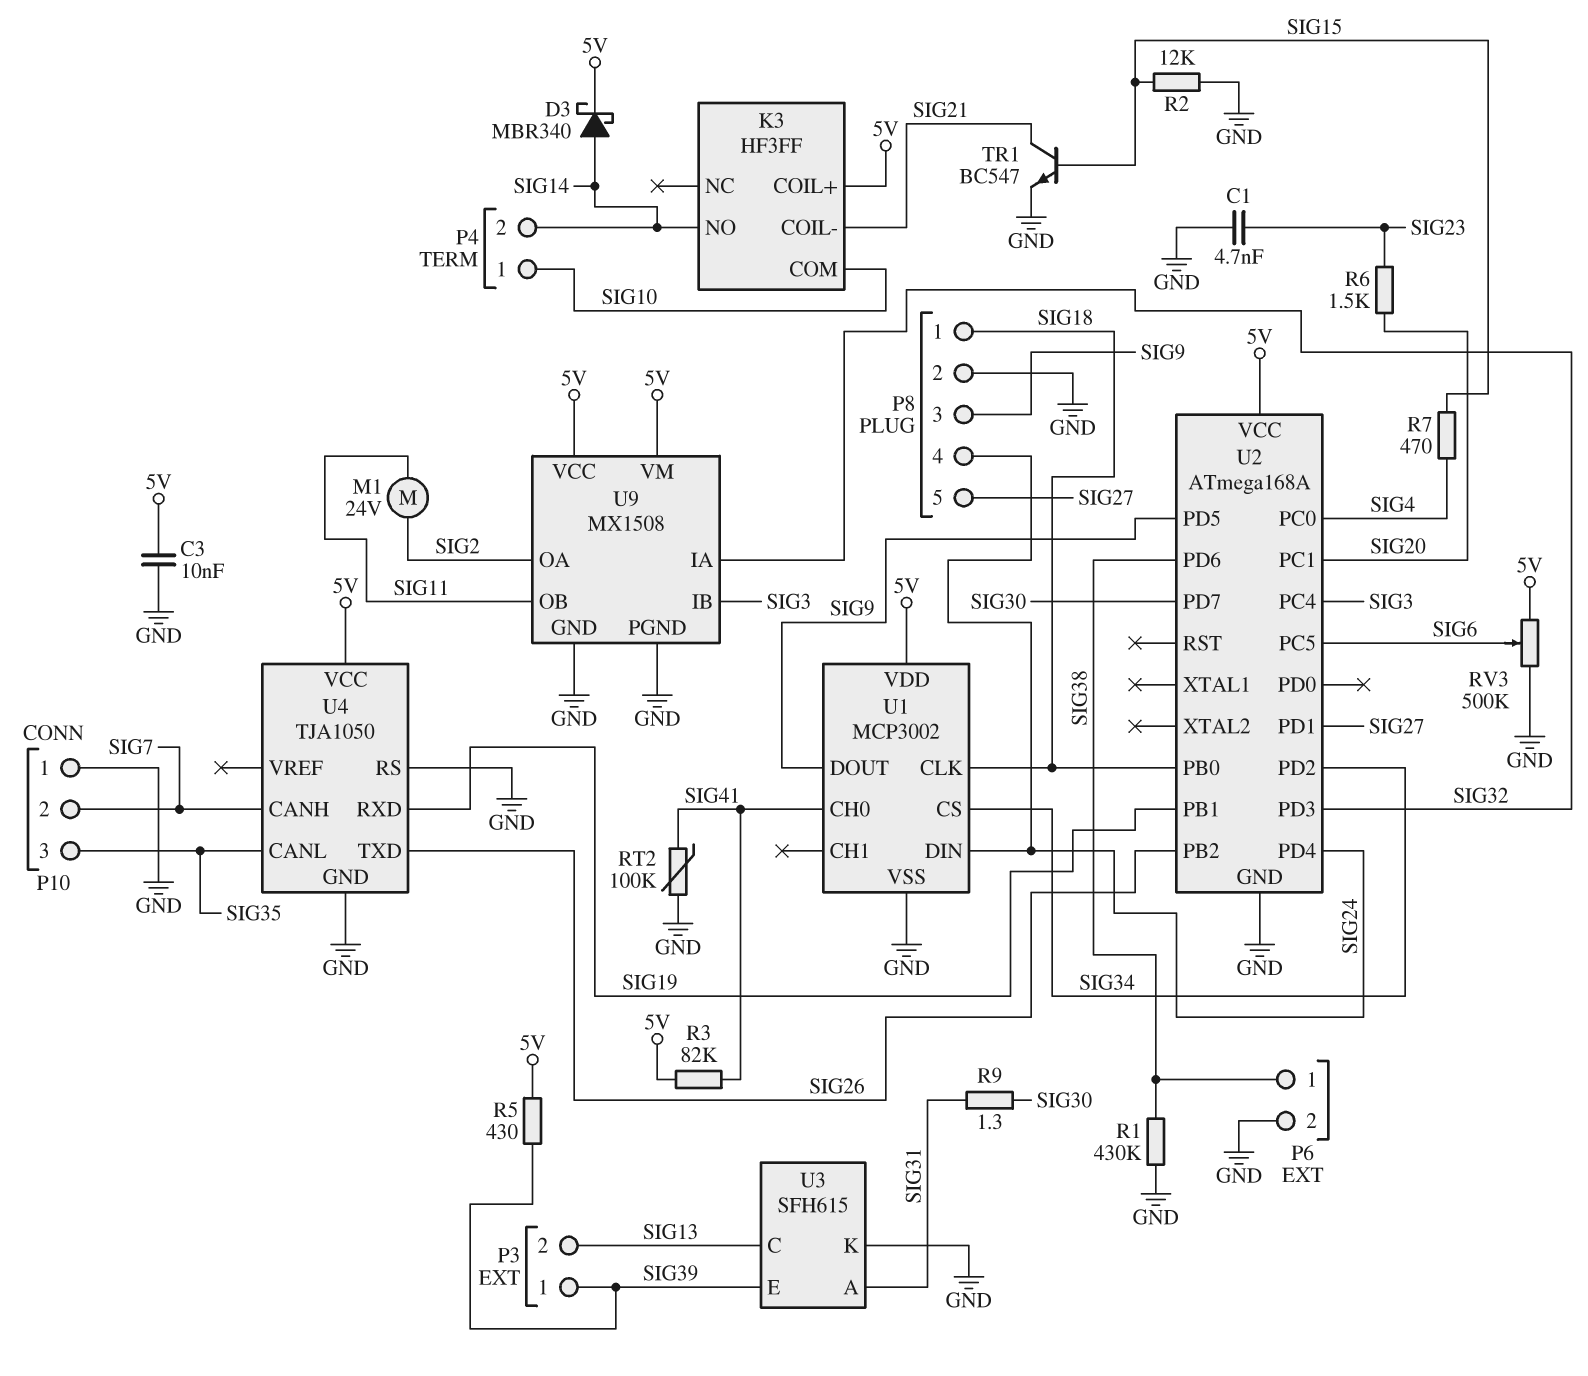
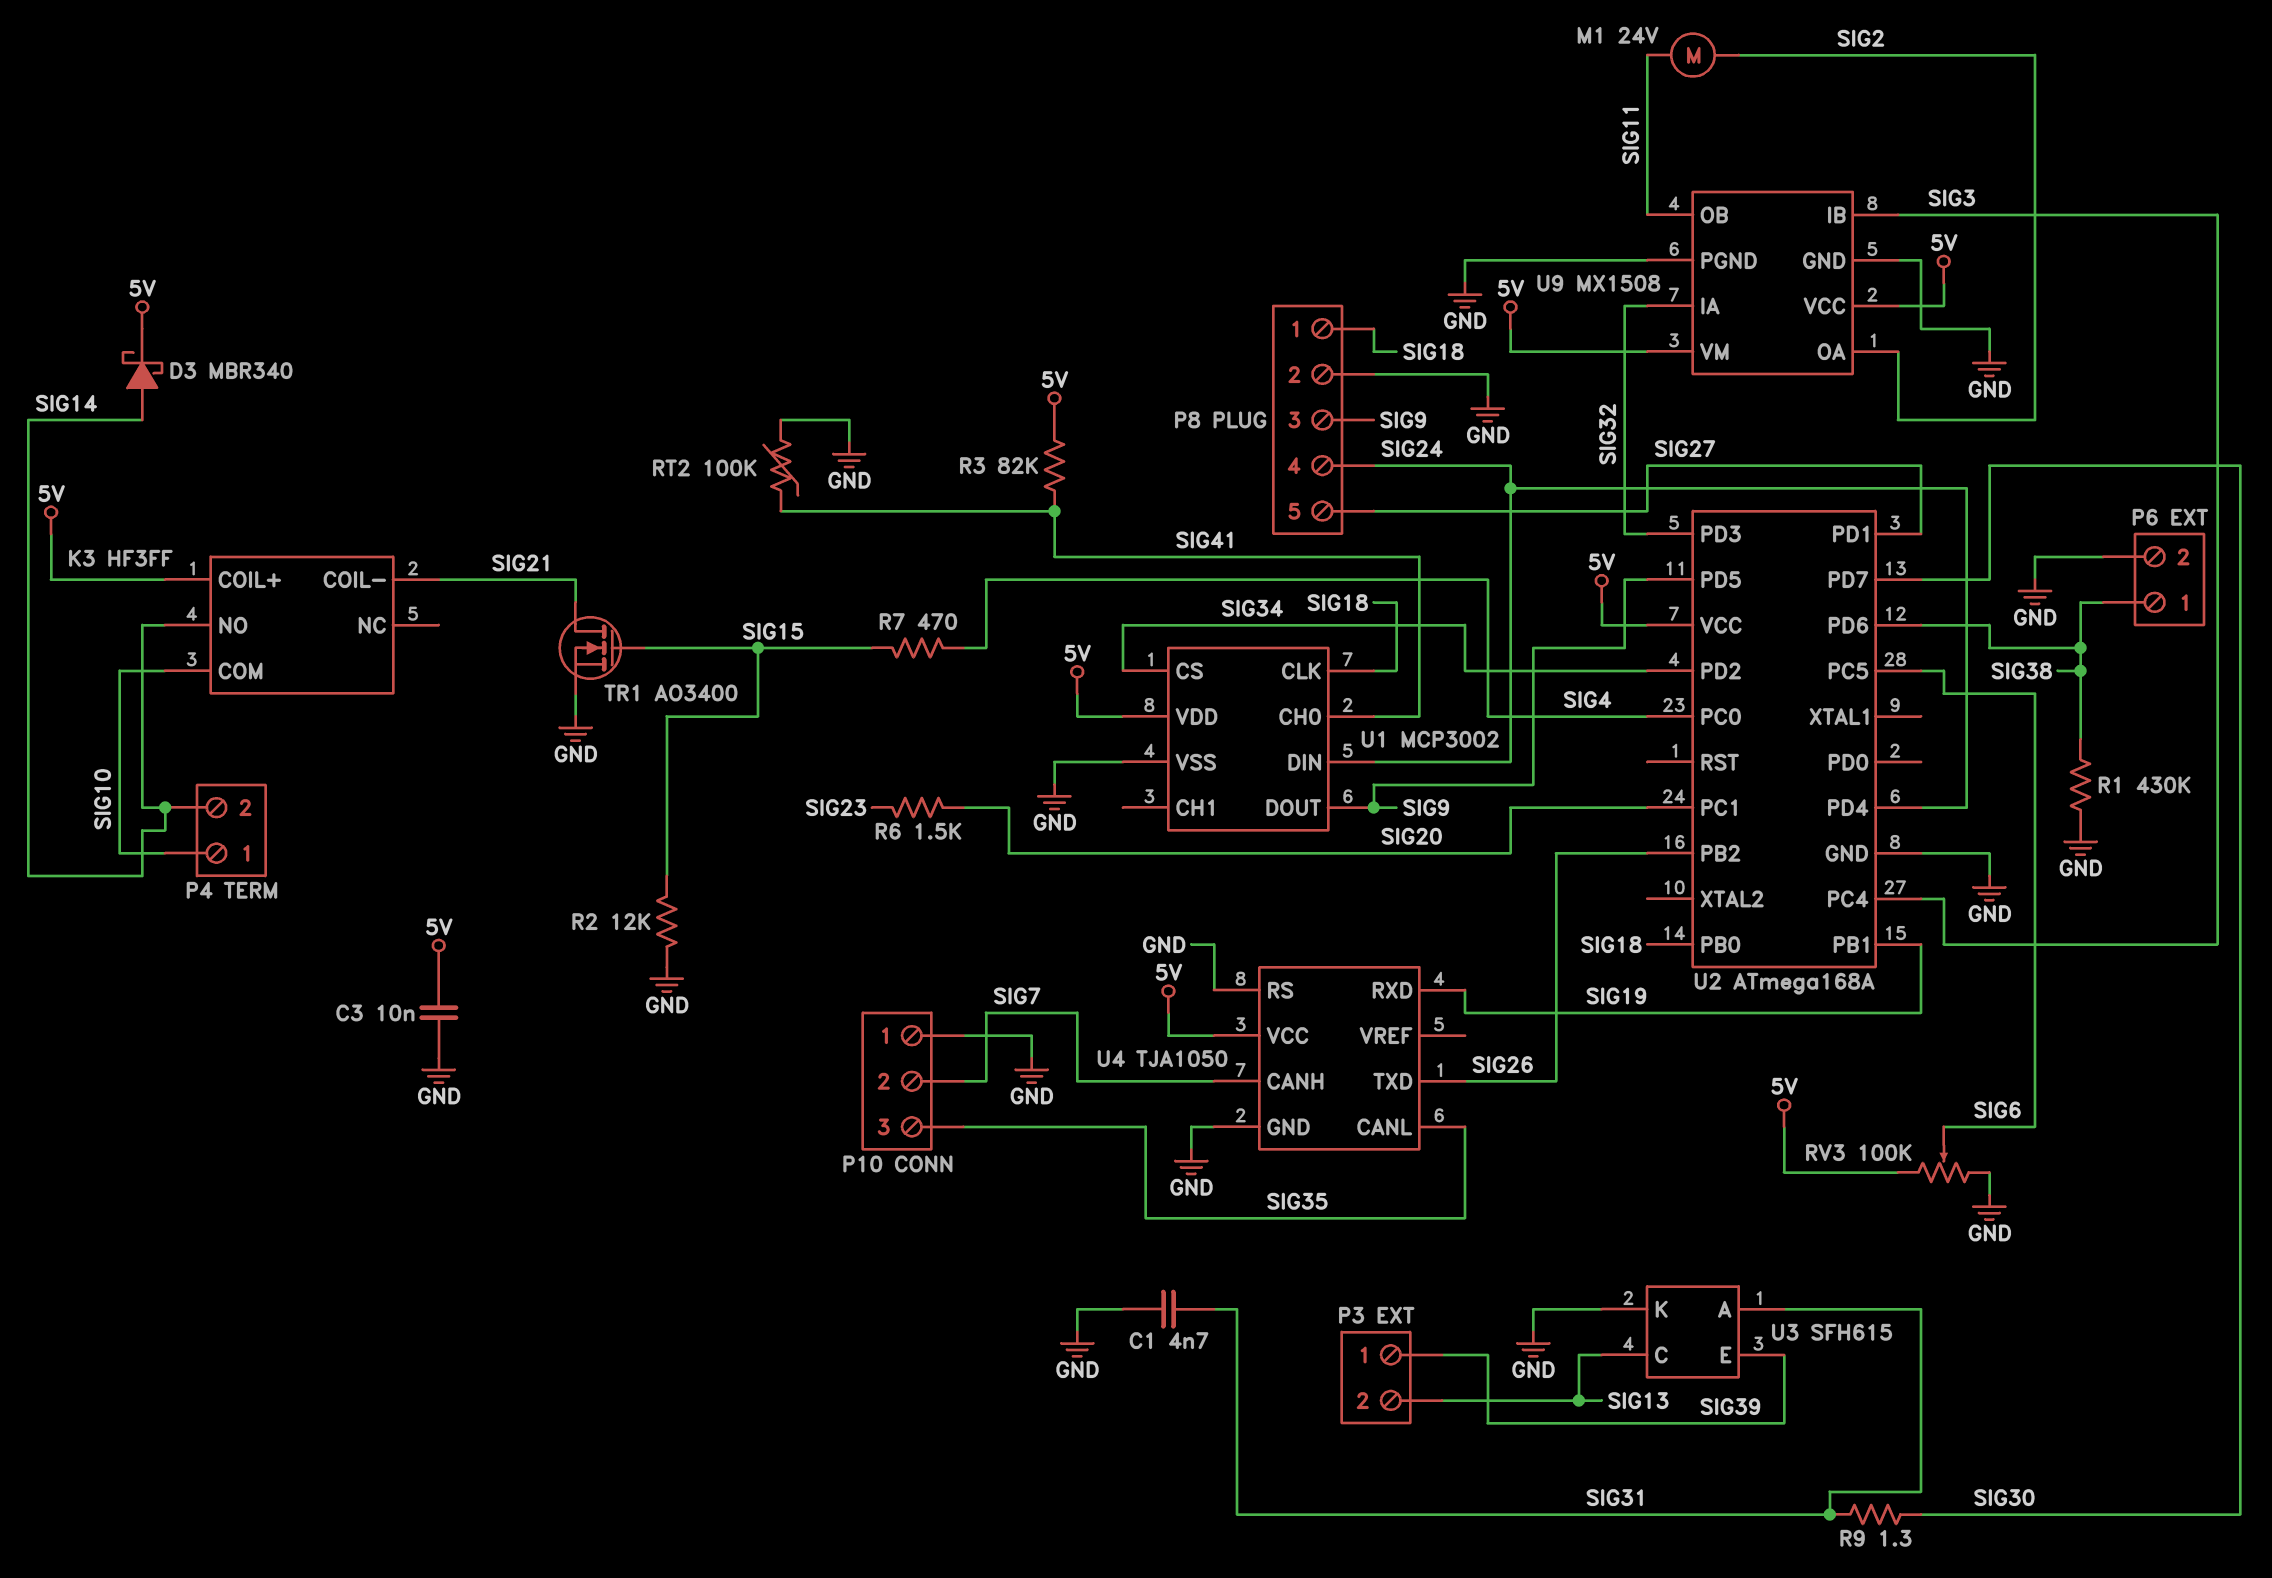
C1: 4.7nF (GND, SIG23) -> 4.7nF (GND, SIG31)
R5: 430 (5V, SIG39) -> none
RV3: 500k (5V, GND, wiper SIG6) -> 100k (5V, GND, wiper SIG6)
TR1: NPN BC547 (B SIG15, C SIG21, E GND) -> NMOS AO3400 (G SIG15, D SIG21, S GND)

